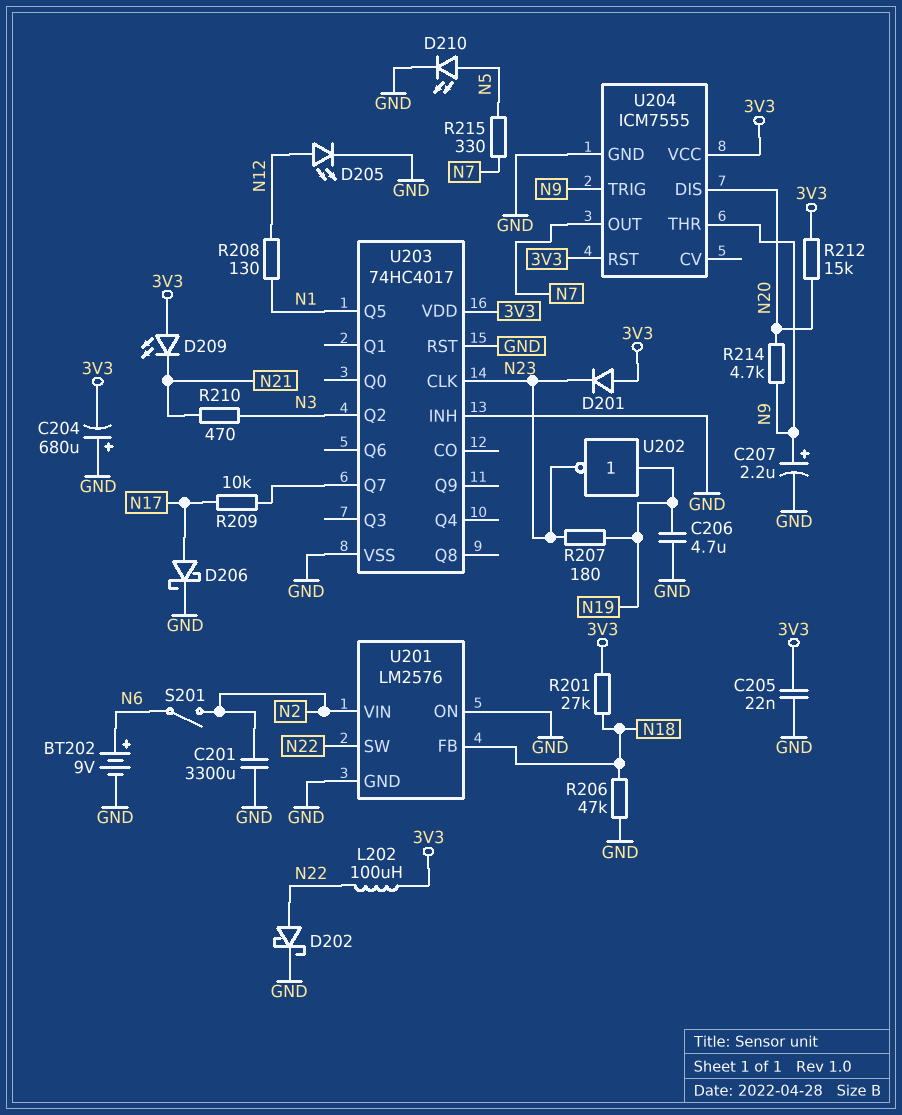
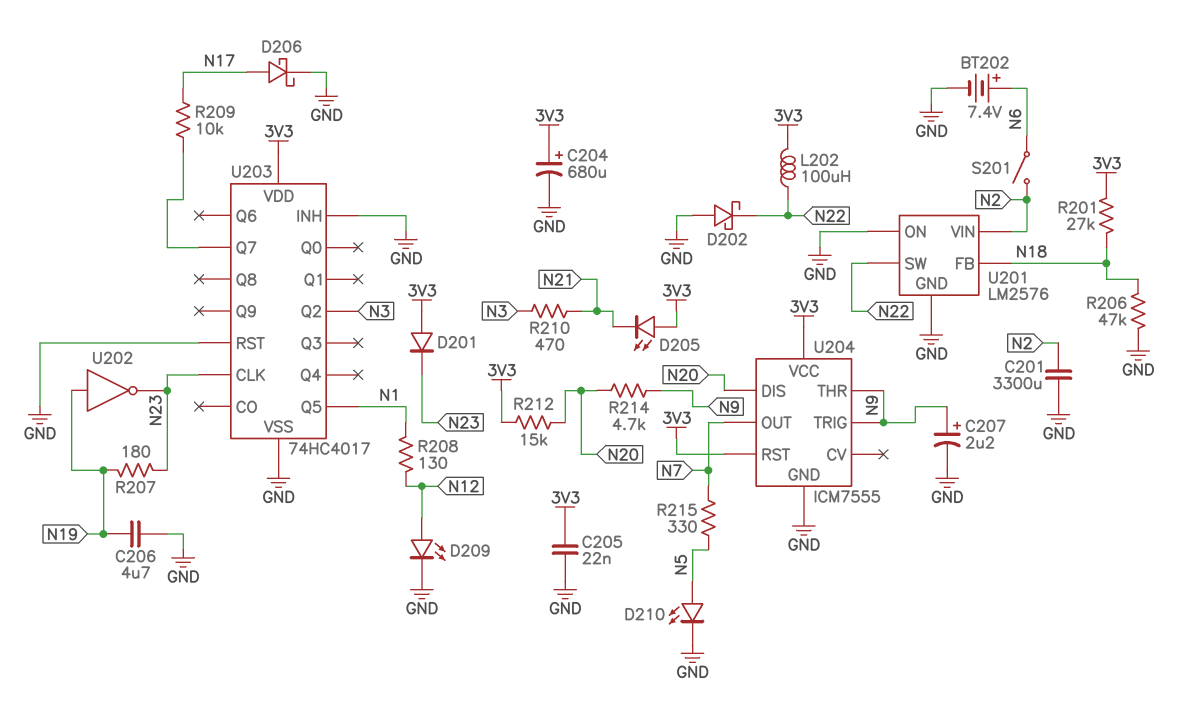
BT202: 9V (plus N6, minus GND) -> 7.4V (plus N6, minus GND)
C204: 680uF (plus GND, minus 3V3) -> 680uF (plus 3V3, minus GND)
D202: schottky (A N22, K GND) -> schottky (A GND, K N22)
D205: LED (A N12, K GND) -> LED (A 3V3, K N21)
D209: LED (A 3V3, K N21) -> LED (A N12, K GND)

